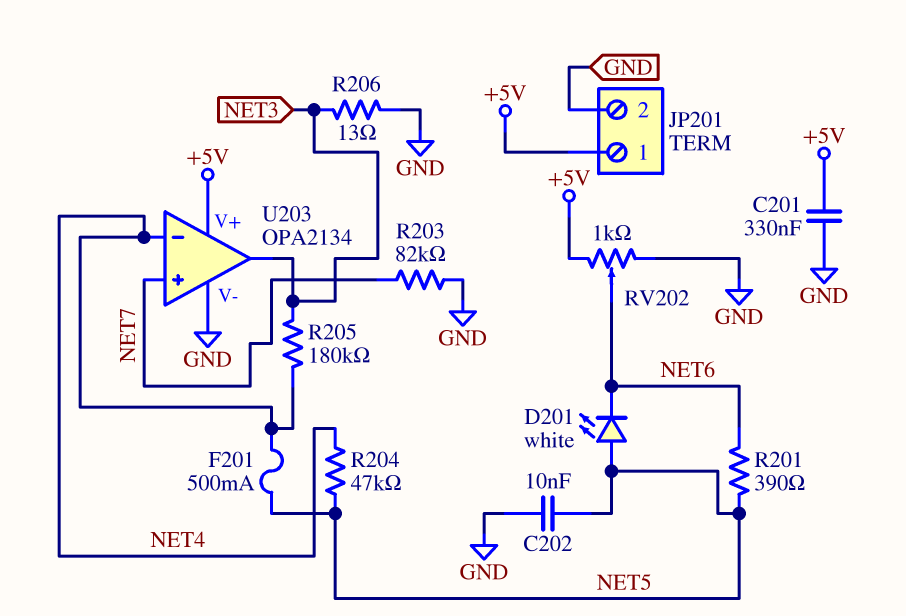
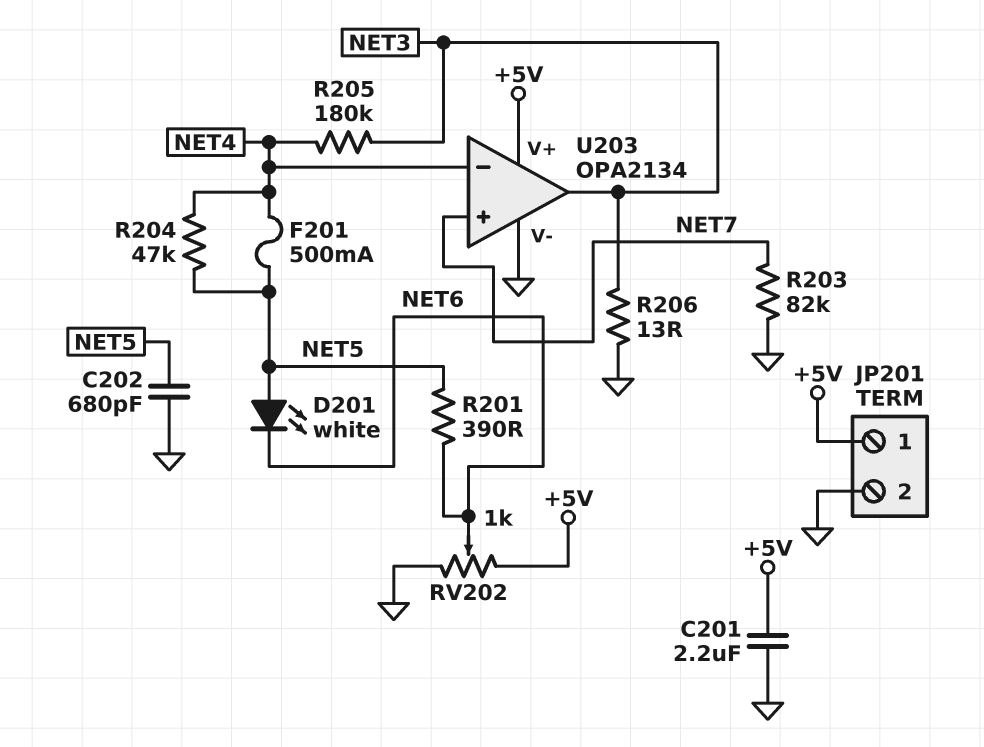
C201: 330nF (+5V, GND) -> 2.2uF (+5V, GND)
C202: 10nF (GND, NET5) -> 680pF (GND, NET5)

